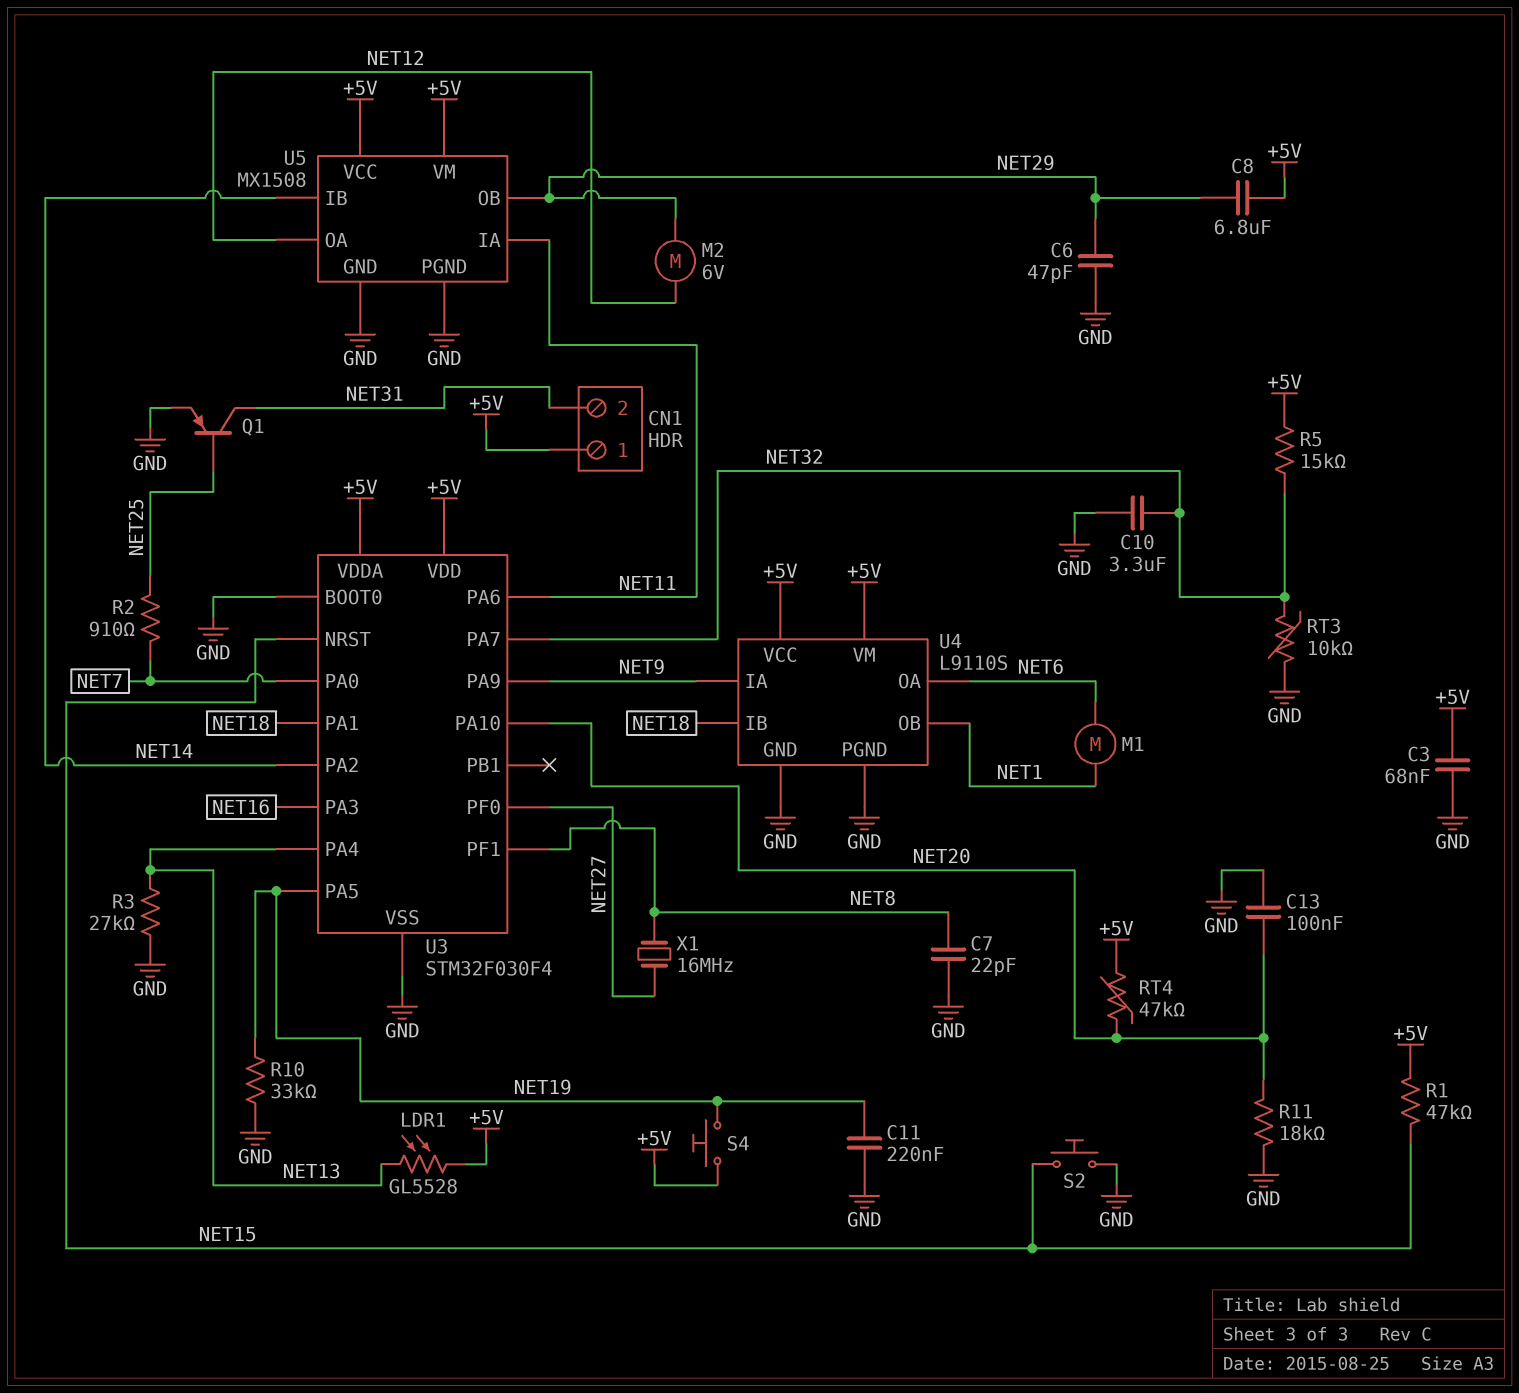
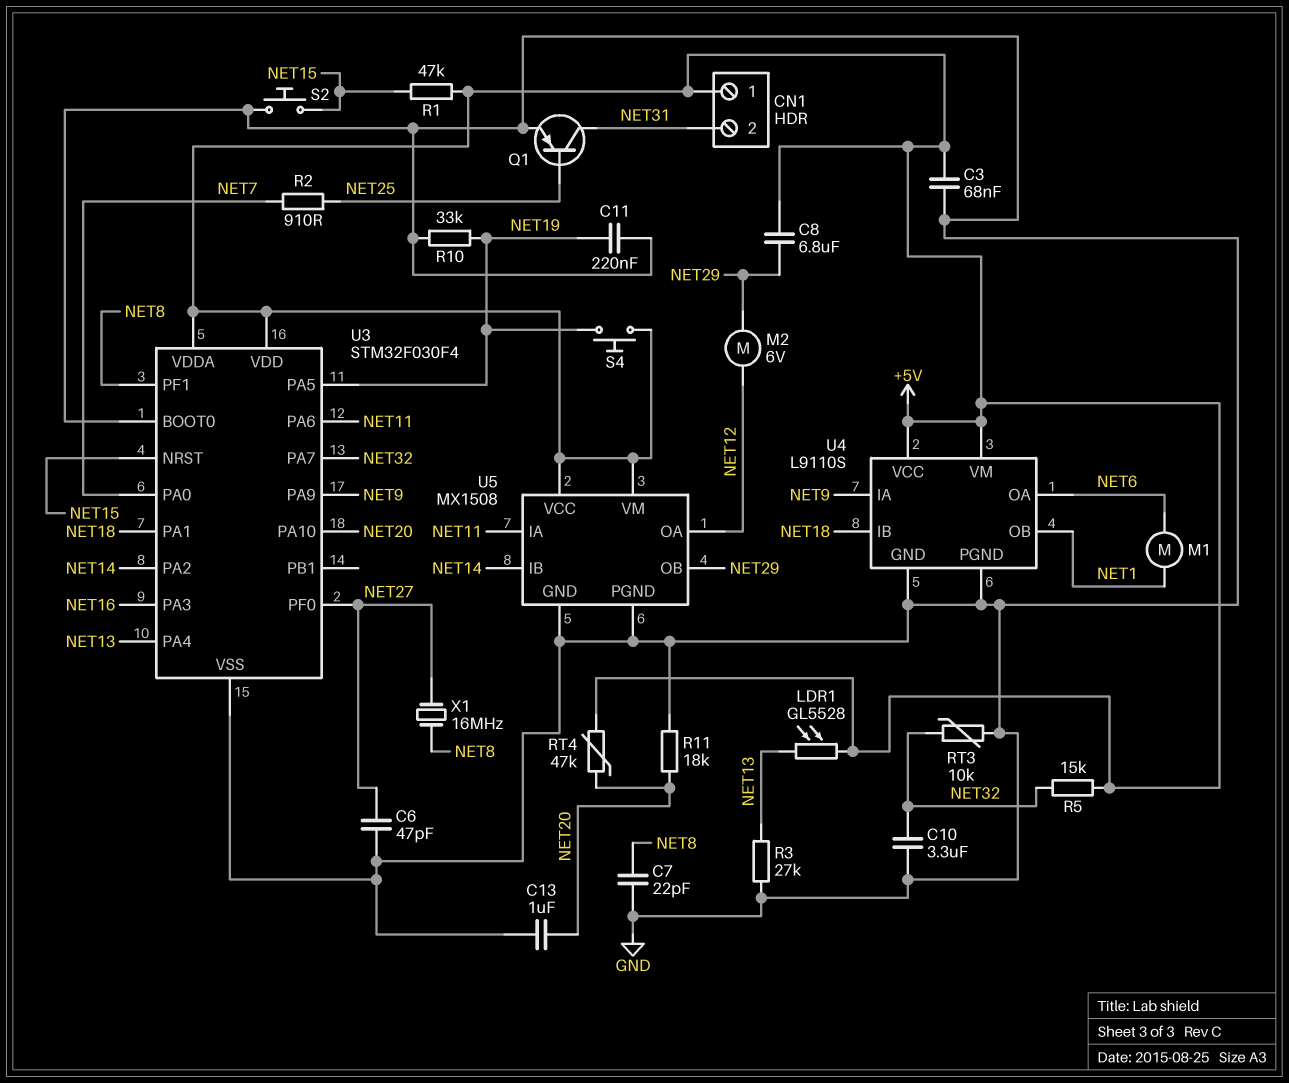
C6: 47pF (GND, NET29) -> 47pF (GND, NET27)
C13: 100nF (GND, NET20) -> 1uF (GND, NET20)

